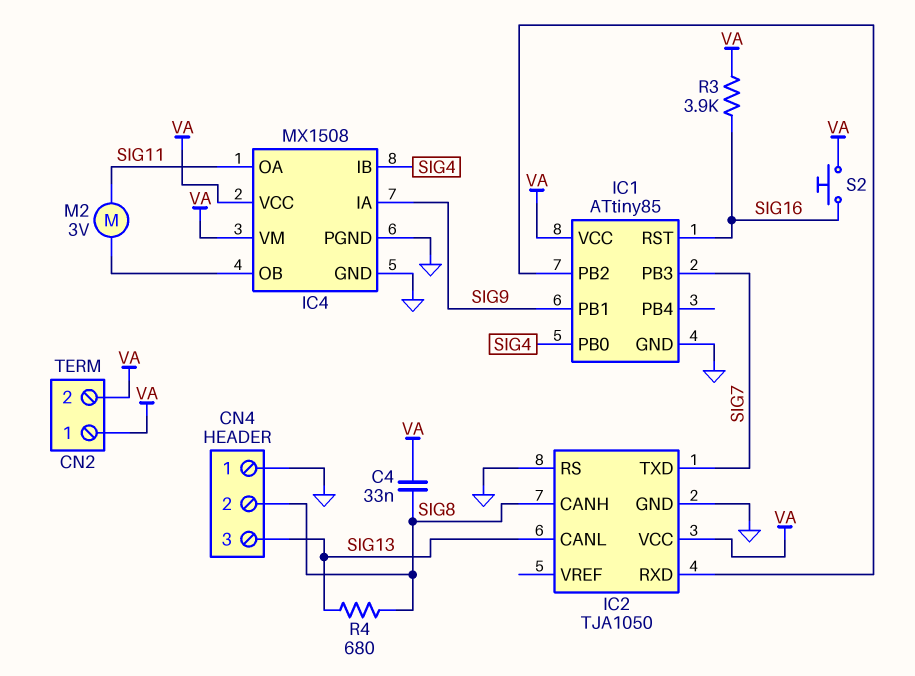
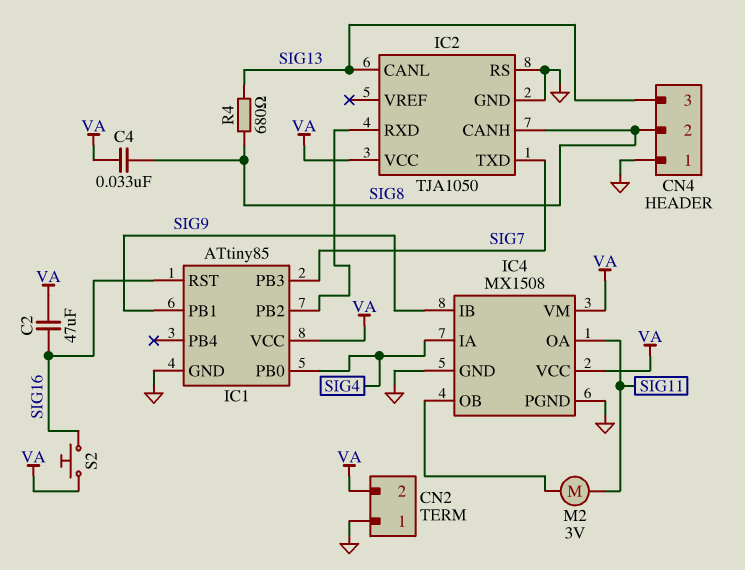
C2: none -> 47uF (SIG16, VA)
CN2 pin 1: VA -> GND
IC4 pin IA: SIG9 -> SIG4
IC4 pin IB: SIG4 -> SIG9
R3: 3.9k (SIG16, VA) -> none

